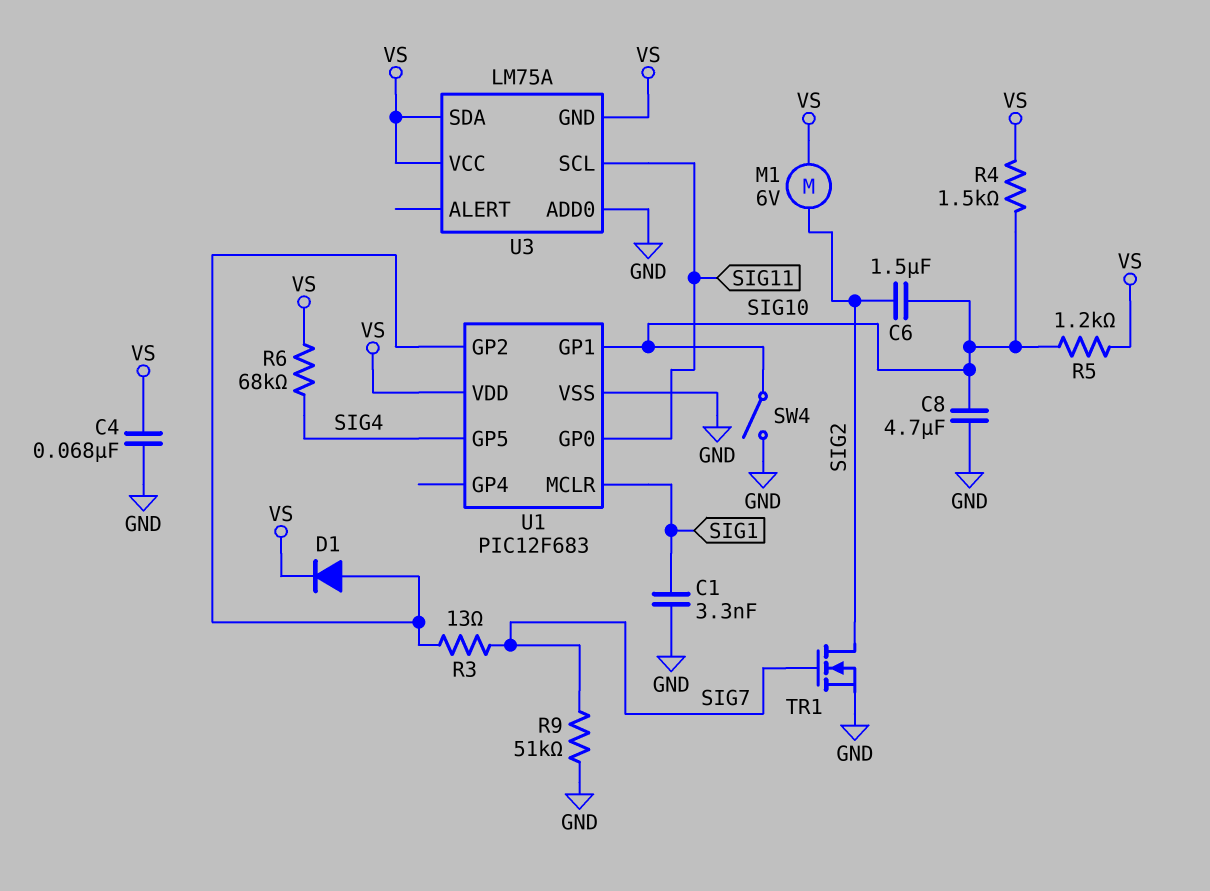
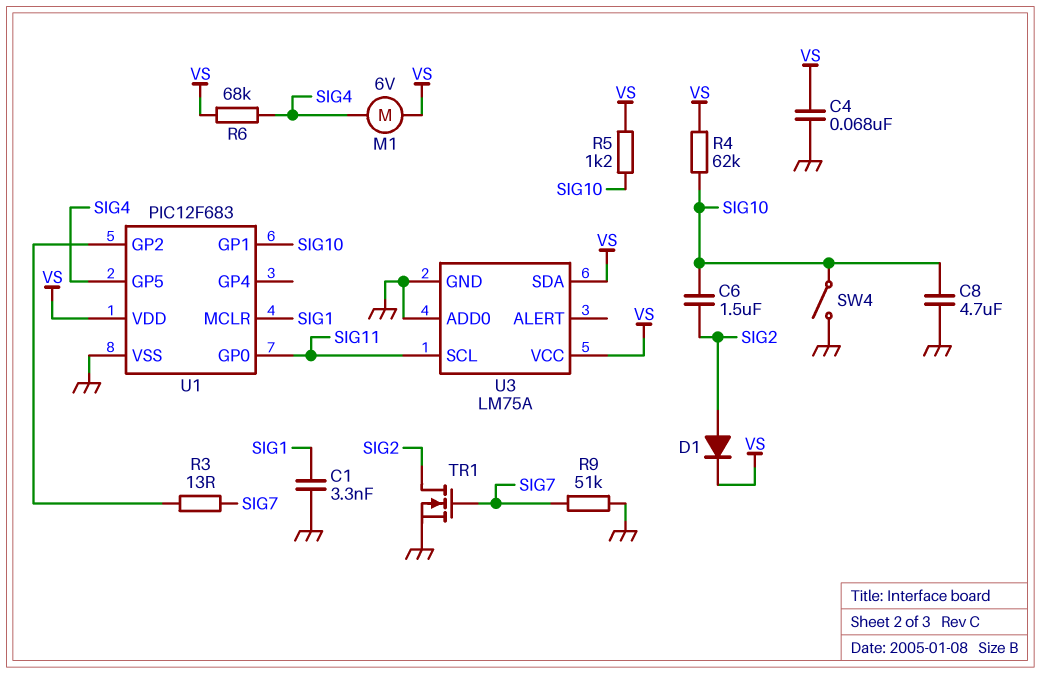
D1: diode (A U1/GP2, K VS) -> diode (A SIG2, K VS)
M1: motor 6V (SIG2, VS) -> motor 6V (SIG4, VS)
R4: 1.5k (SIG10, VS) -> 62k (SIG10, VS)
U3 pin GND: VS -> GND

